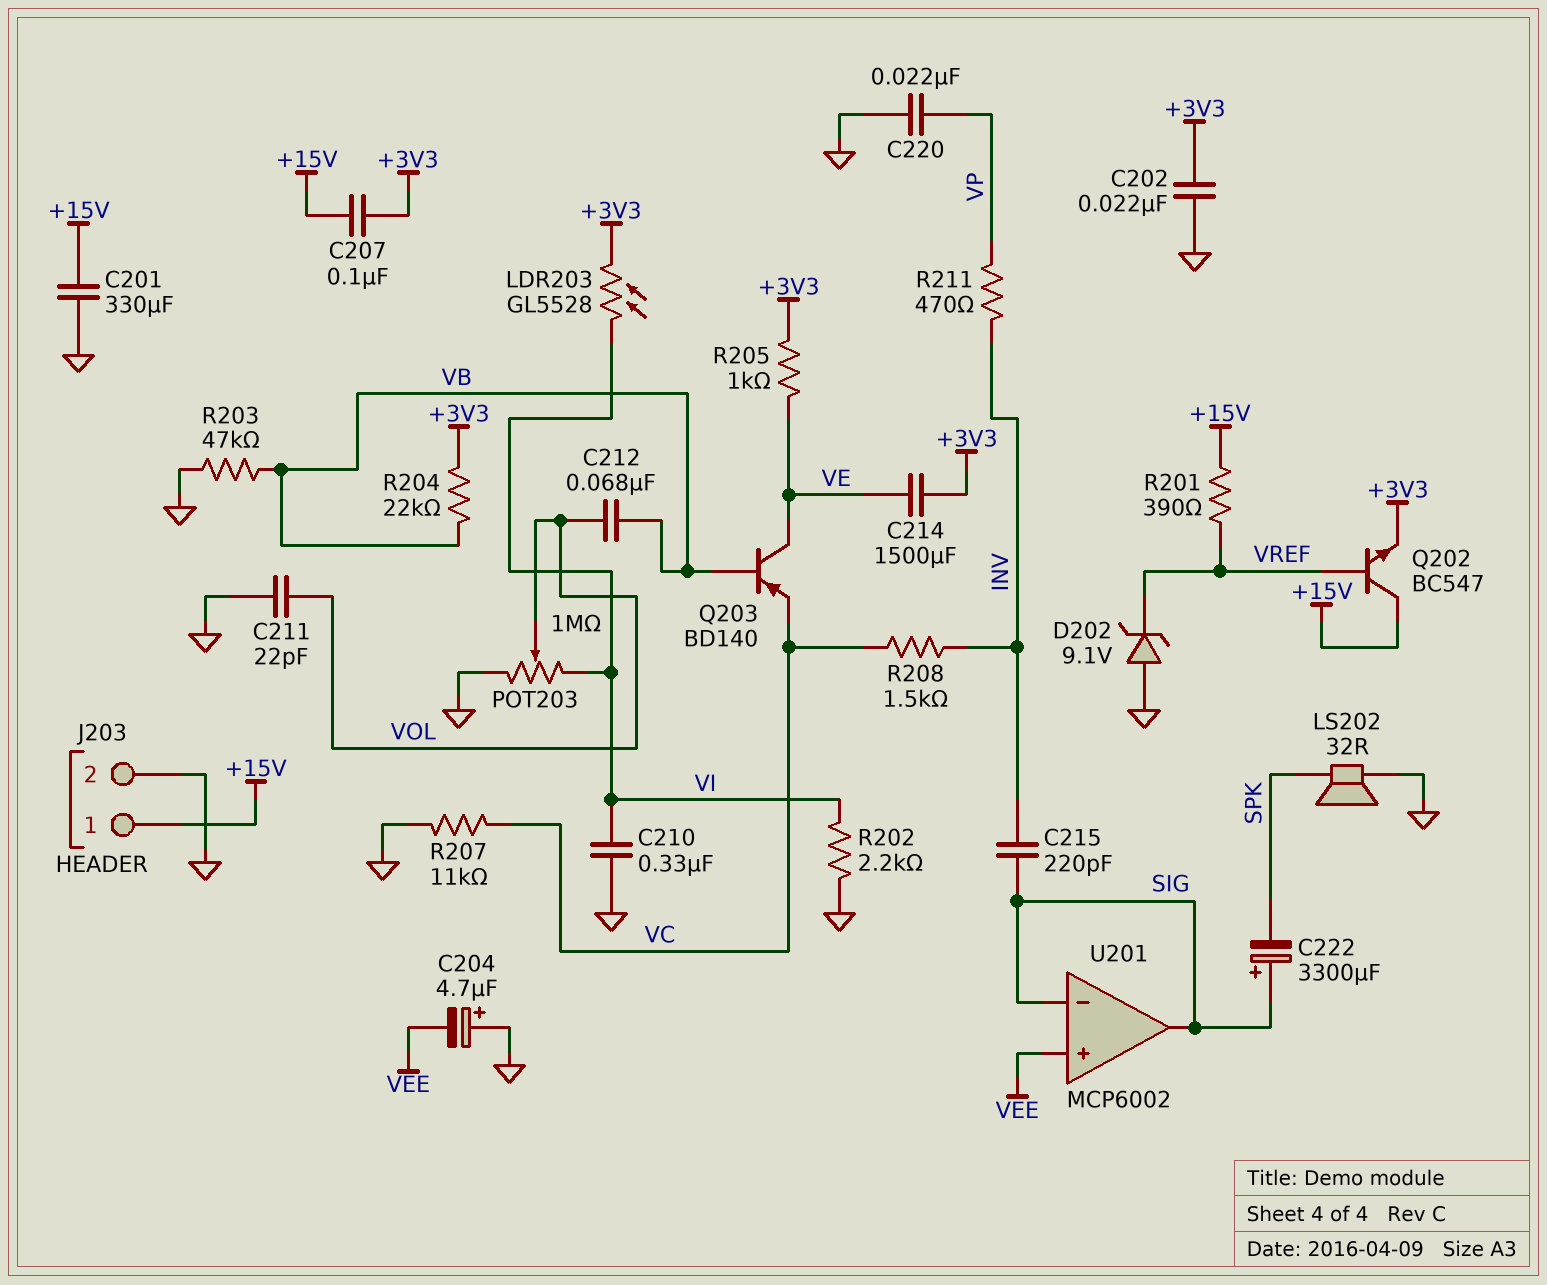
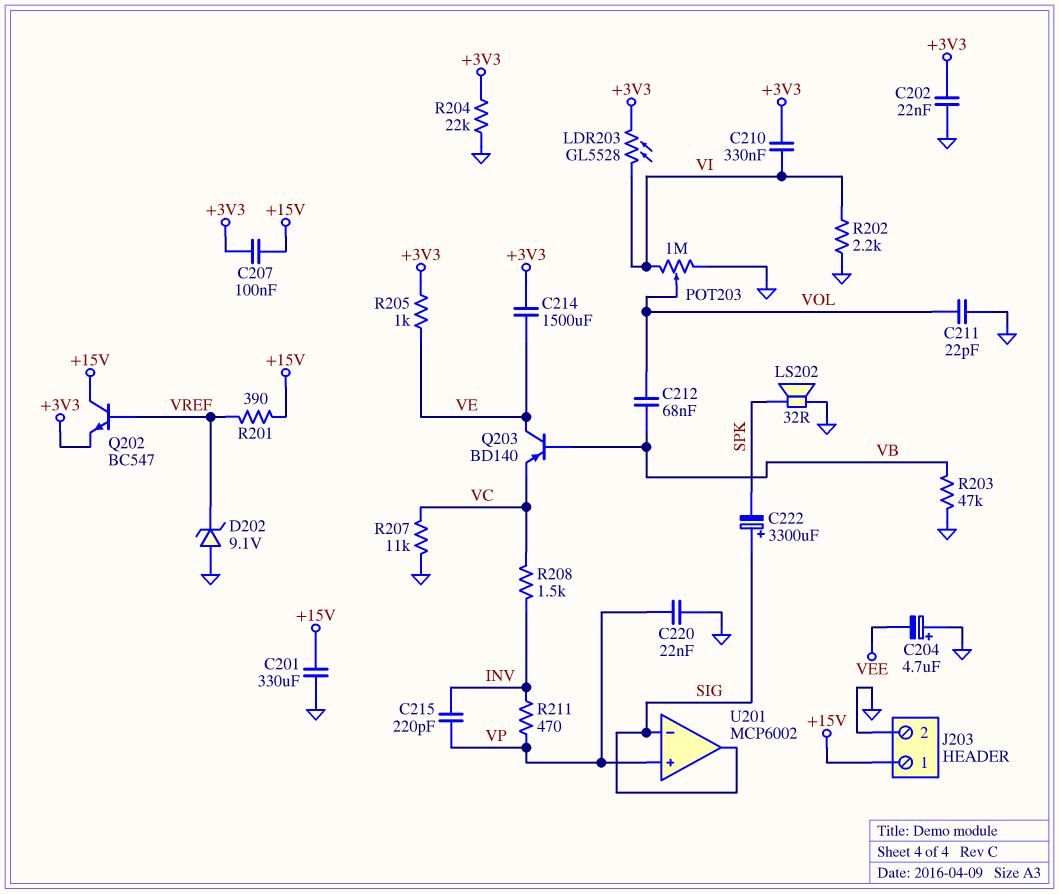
C210: 330nF (GND, VI) -> 330nF (+3V3, VI)
C215: 220pF (INV, SIG) -> 220pF (INV, VP)
R204: 22k (+3V3, VB) -> 22k (+3V3, GND)
U201 pin in+: VEE -> VP

